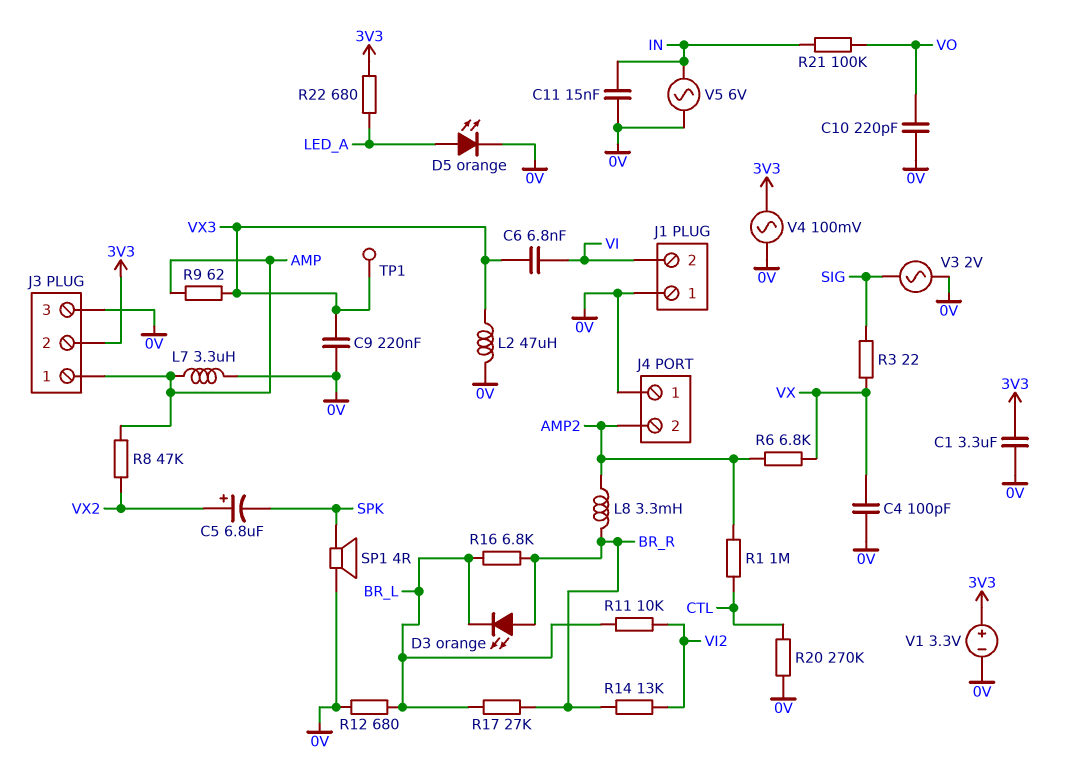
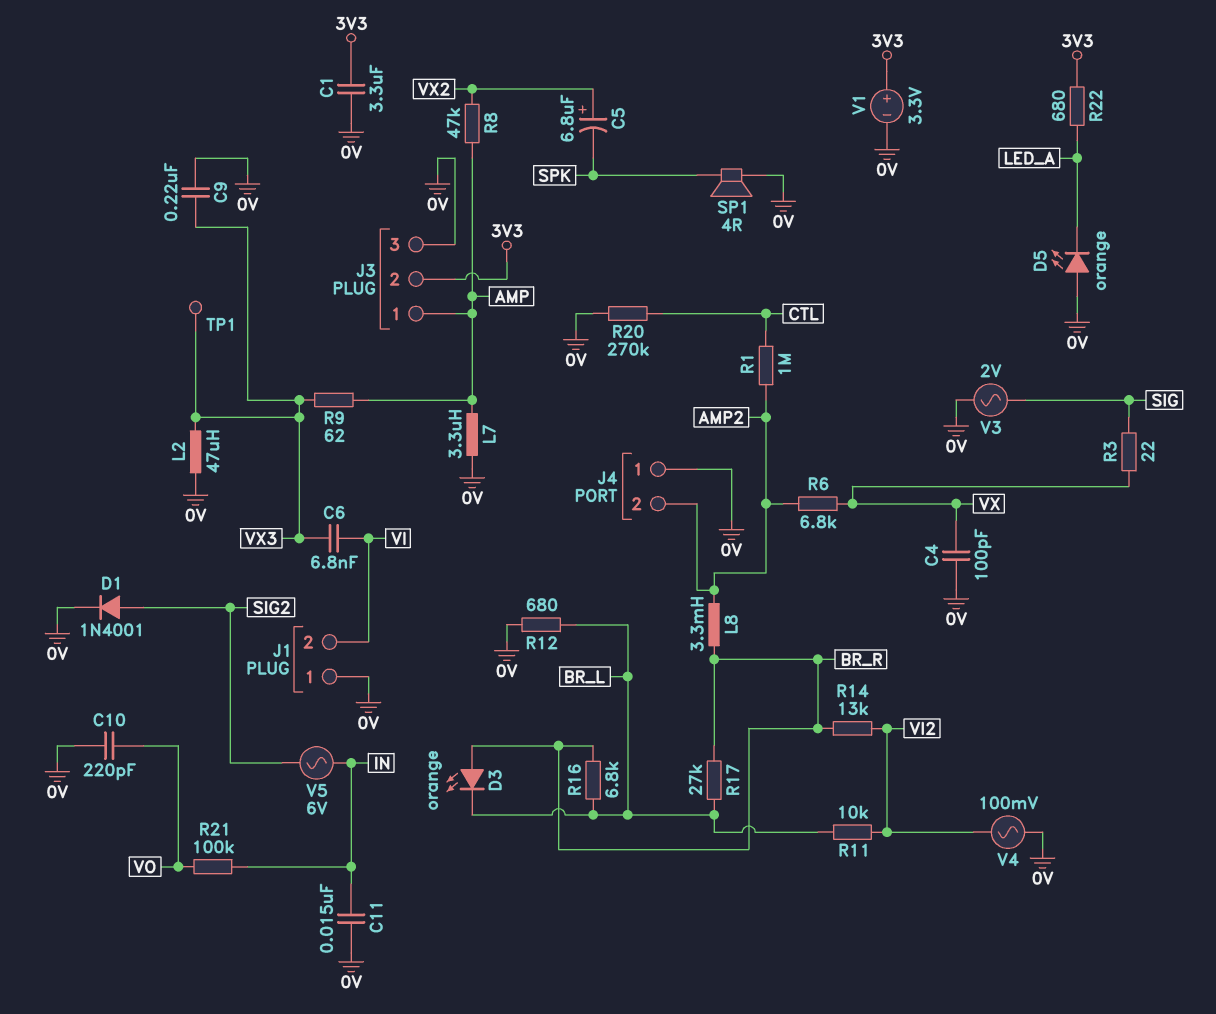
D1: none -> diode 1N4001 (A SIG2, K 0V)
D5: LED orange (A LED_A, K 0V) -> LED orange (A 0V, K LED_A)
V4: AC 100mV (0V, 3V3) -> AC 100mV (0V, VI2)
V5: AC 6V (0V, IN) -> AC 6V (IN, SIG2)

